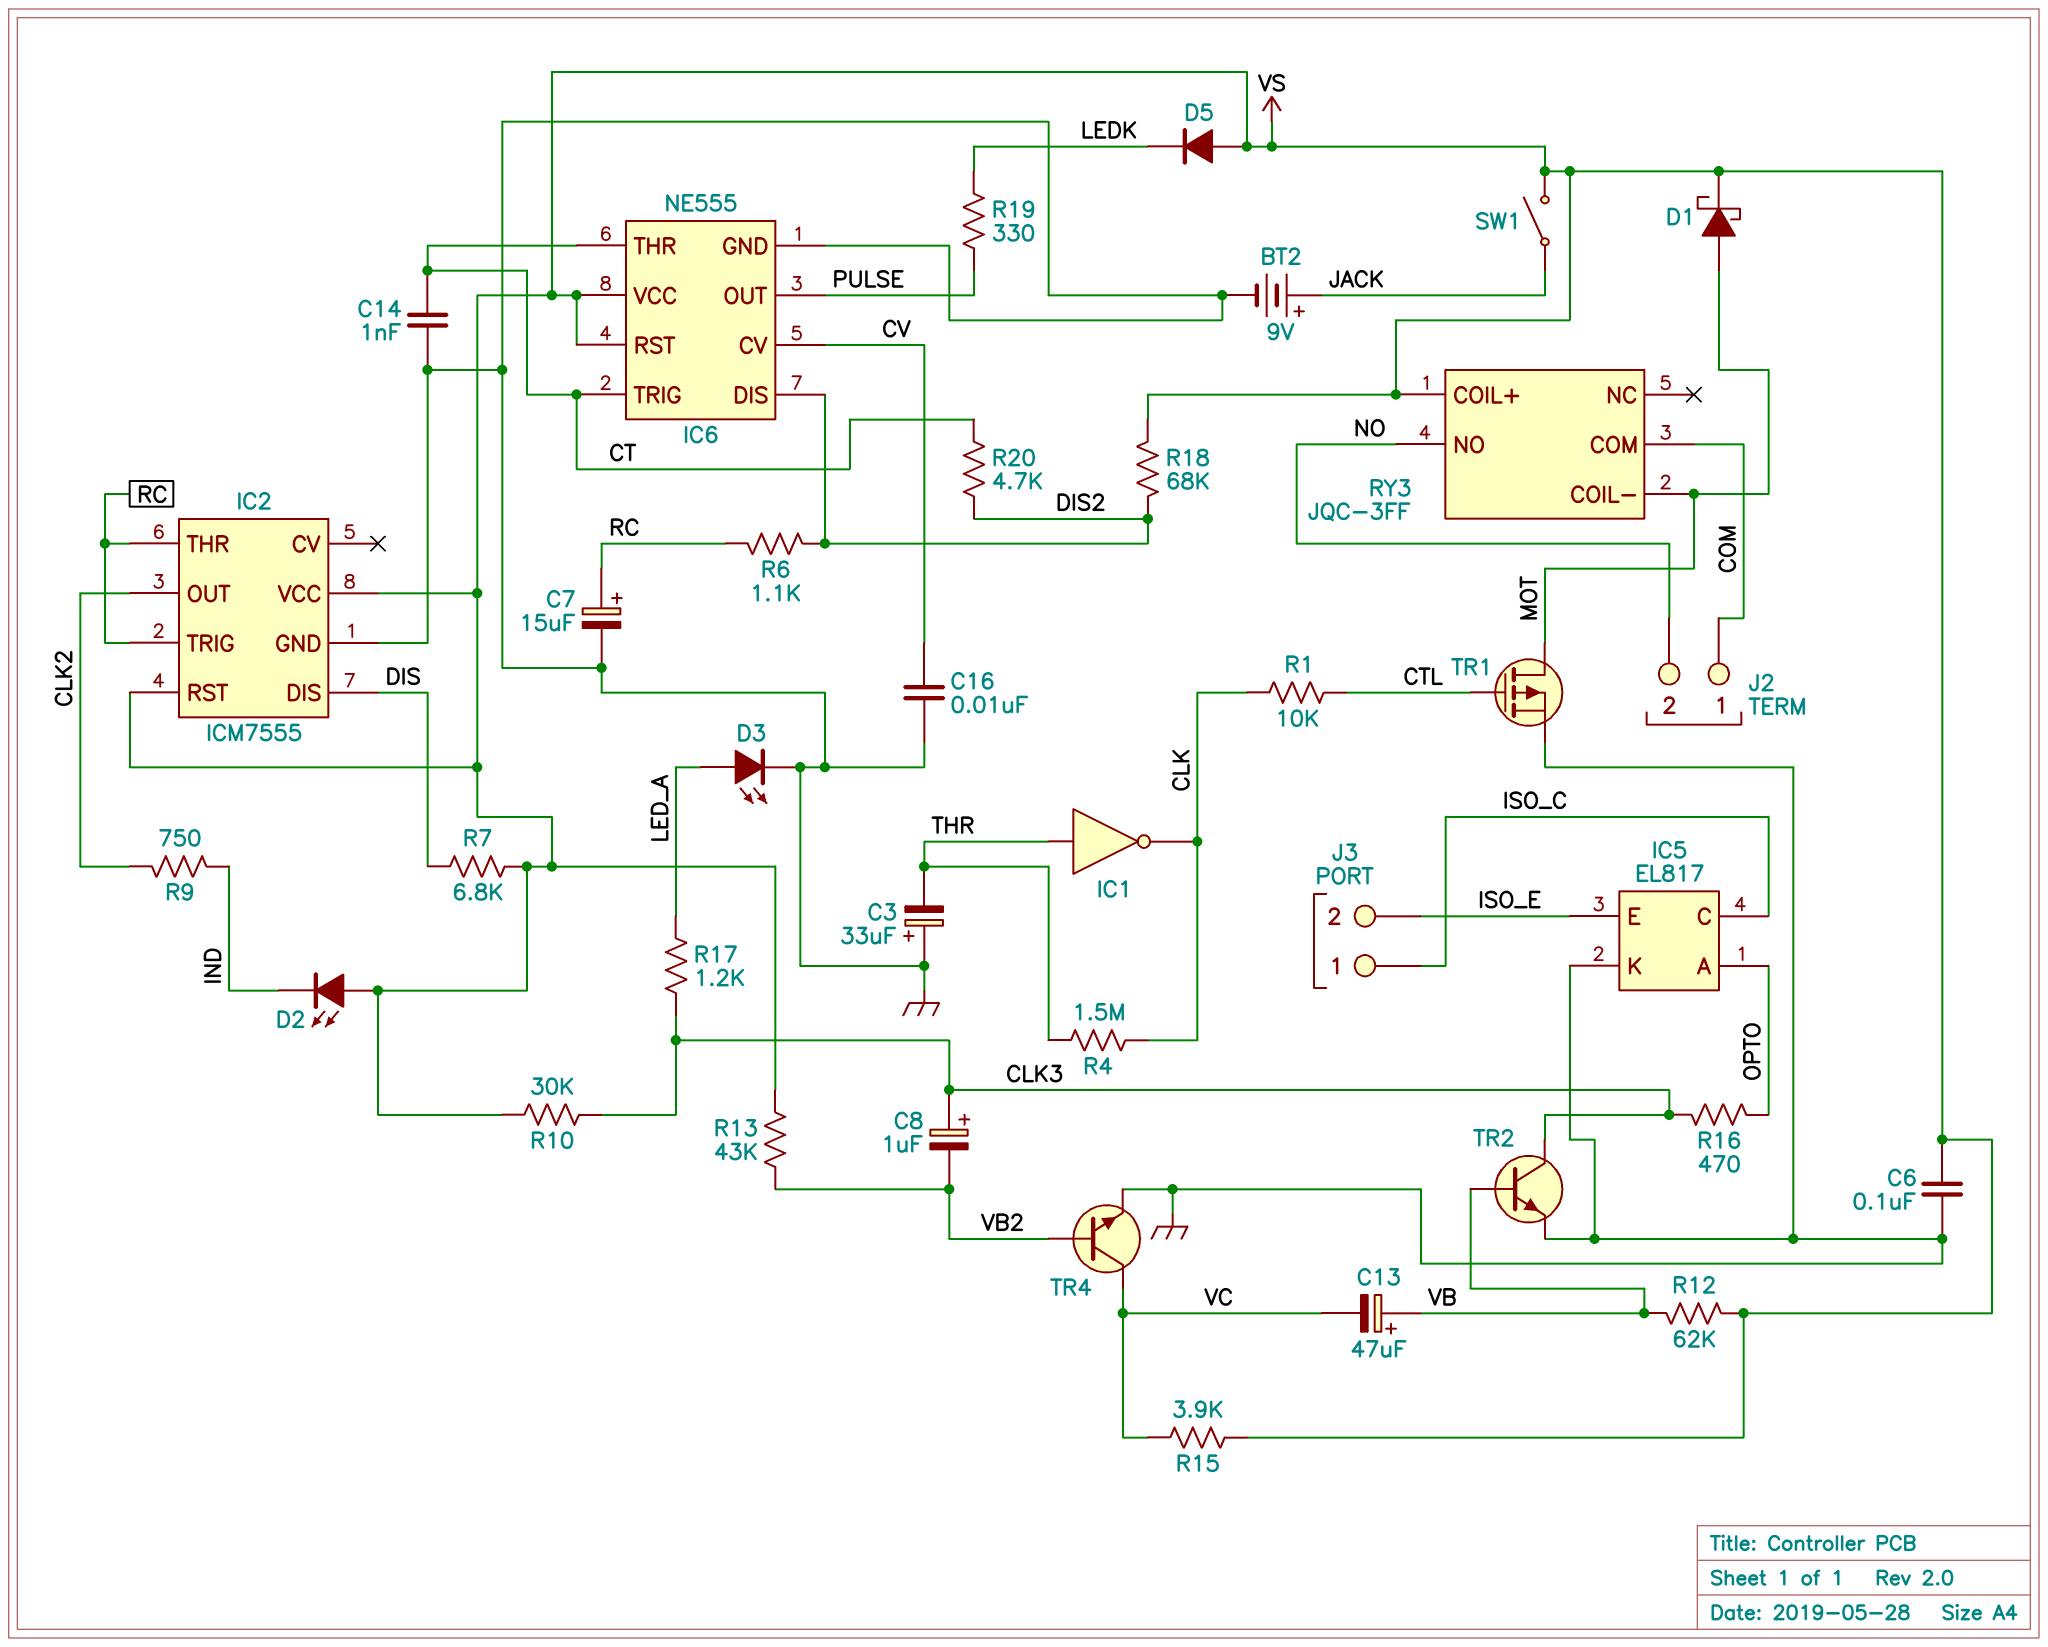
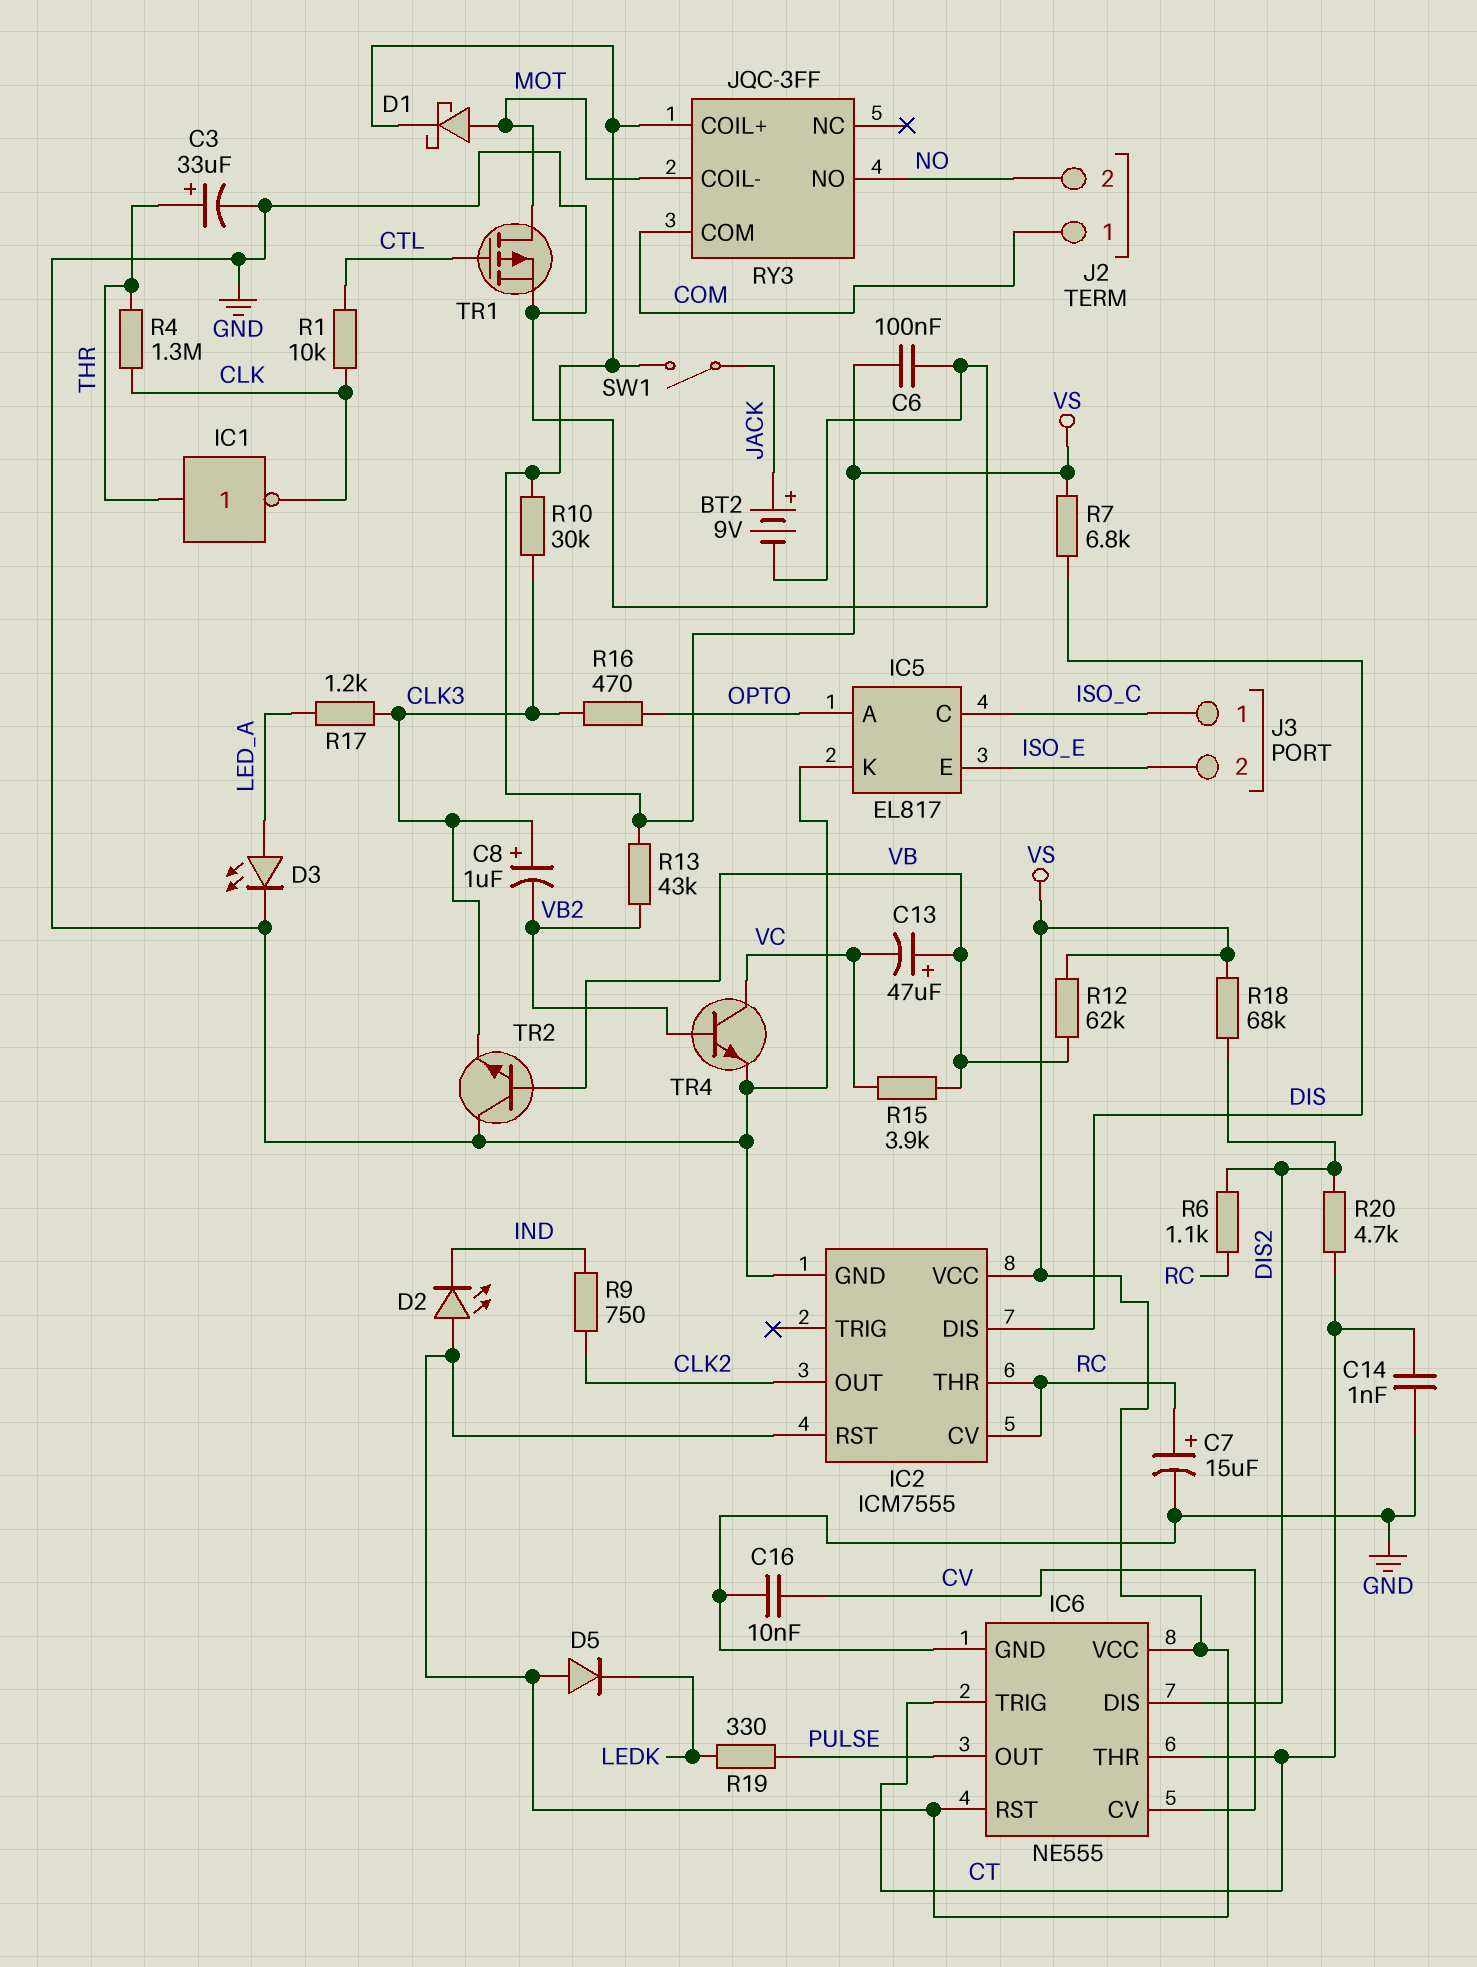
C3: 33uF (plus GND, minus THR) -> 33uF (plus THR, minus GND)
IC2 pin CV: none -> RC
IC2 pin TRIG: RC -> none
R4: 1.5M (CLK, THR) -> 1.3M (CLK, THR)
R15: 3.9k (VC, VS) -> 3.9k (VB, VC)
TR2: NPN (B VB, C CLK3, E GND) -> NPN (B VB, C GND, E CLK3)

